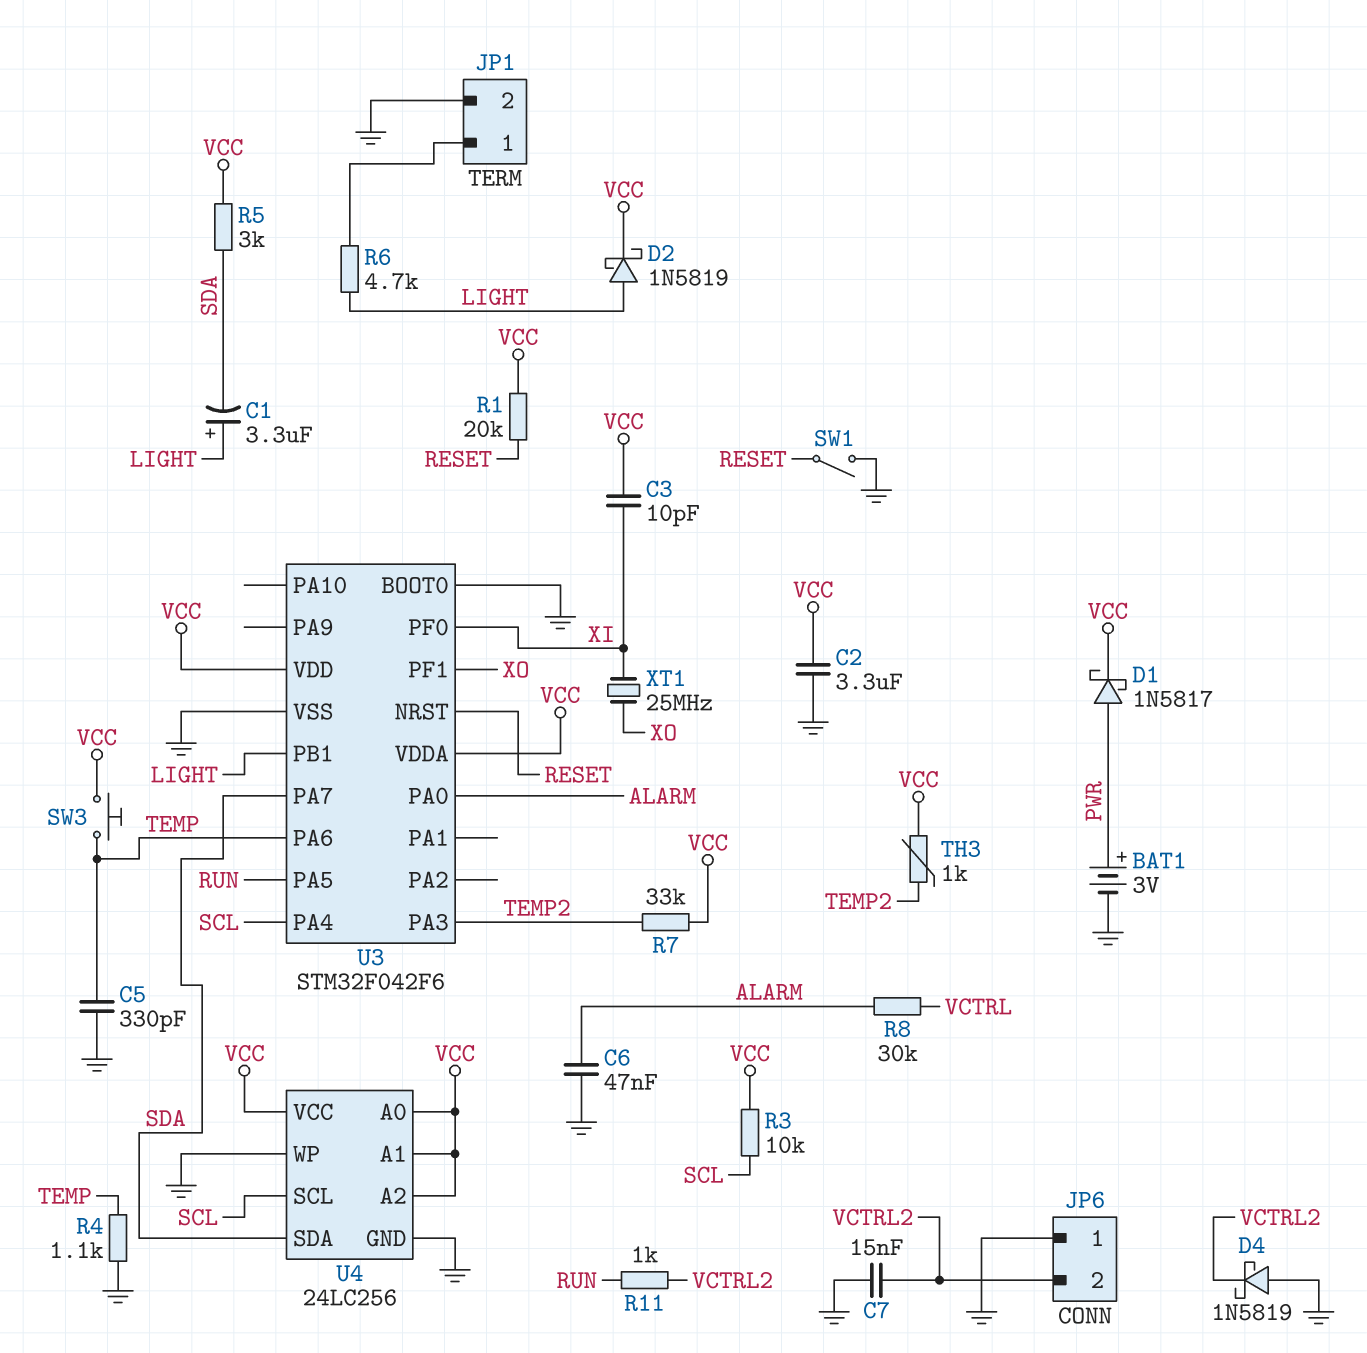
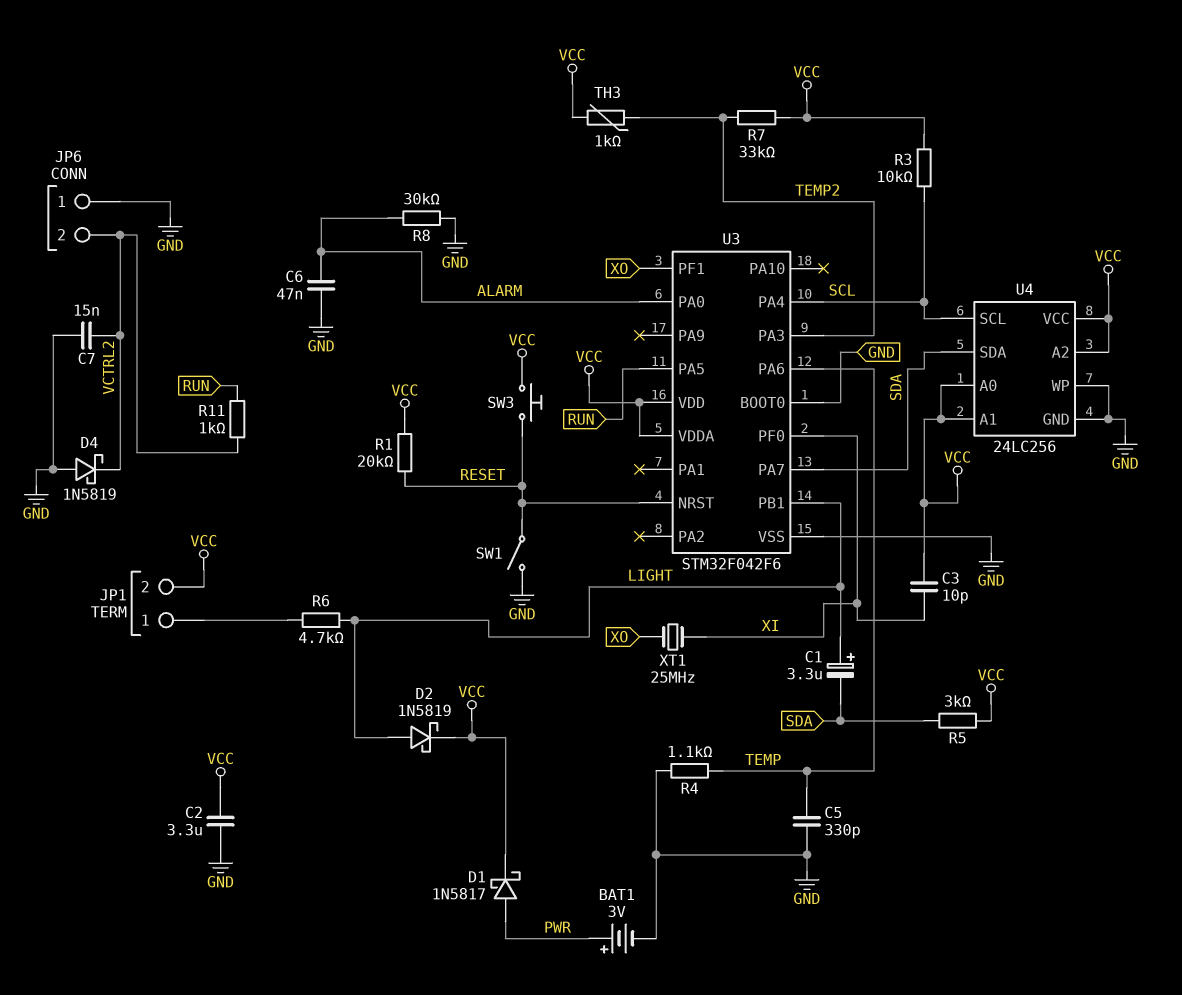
JP1 pin 2: GND -> VCC
R8: 30k (ALARM, VCTRL) -> 30k (ALARM, GND)
SW3: button (TEMP, VCC) -> button (RESET, VCC)

